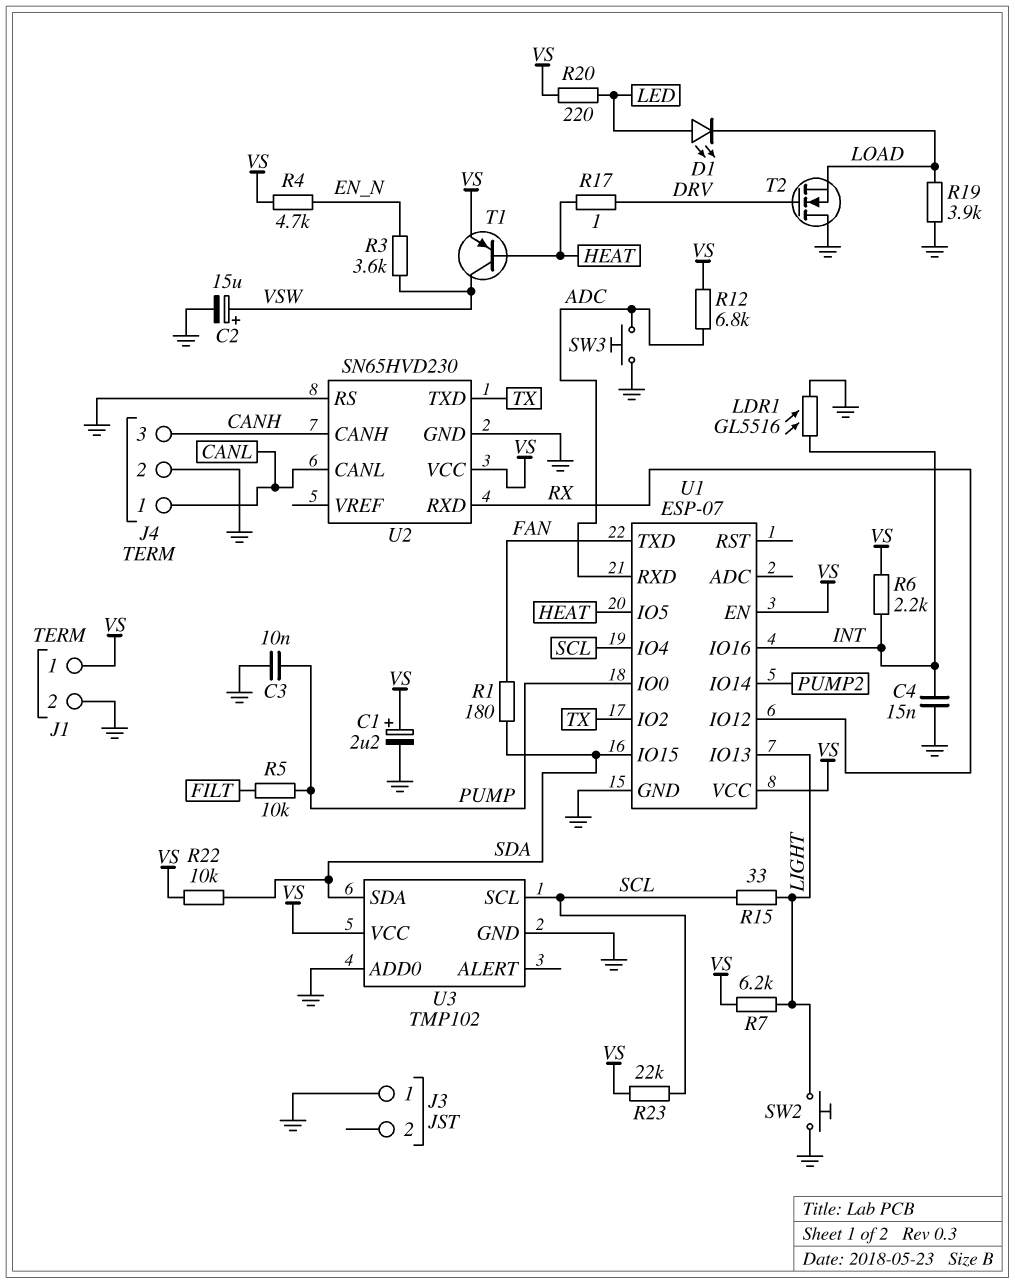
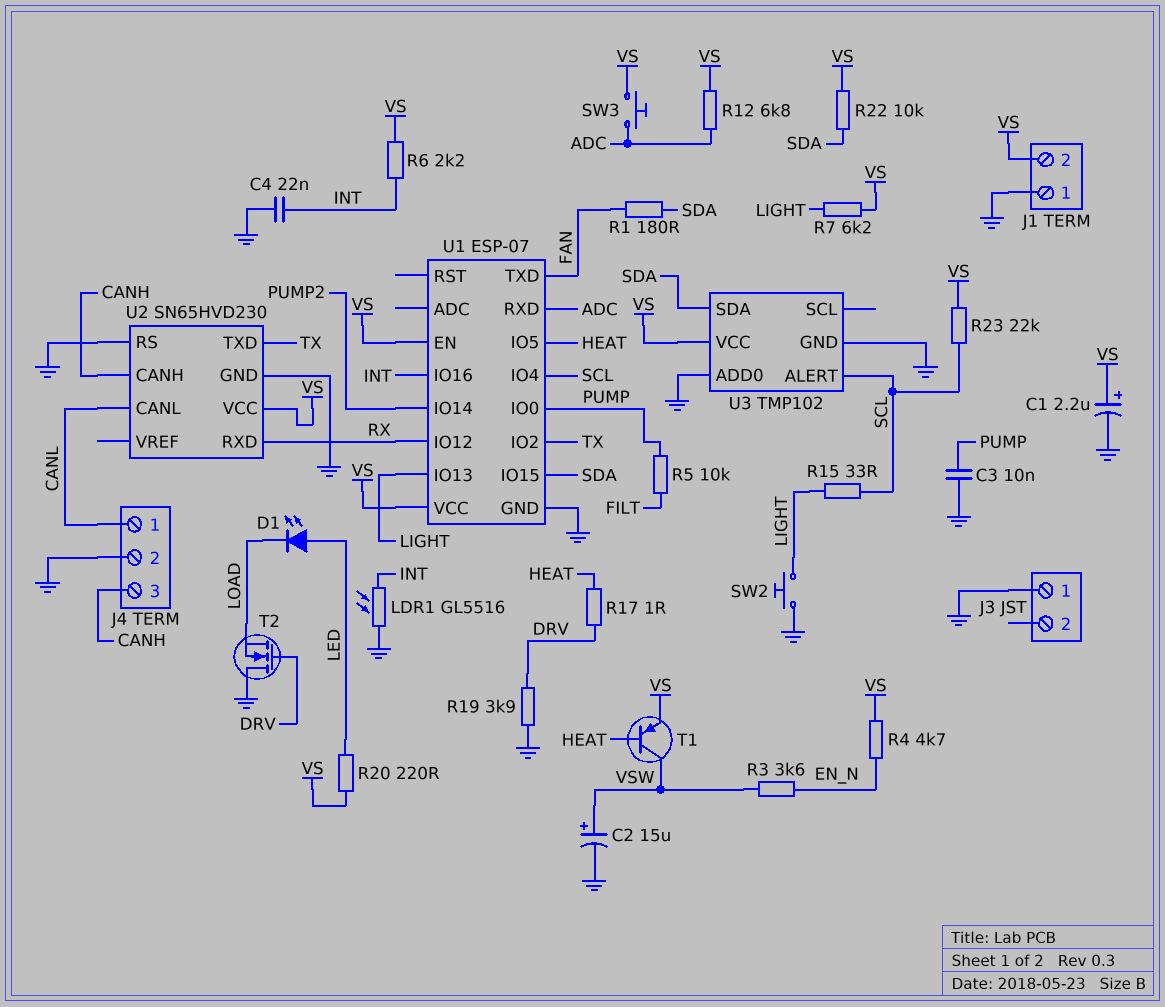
C4: 15nF (GND, INT) -> 22nF (GND, INT)
J1 pin 1: VS -> GND
J1 pin 2: GND -> VS
R19: 3.9k (GND, LOAD) -> 3.9k (DRV, GND)
SW3: button (ADC, GND) -> button (ADC, VS)
U3 pin ALERT: none -> SCL
U3 pin SCL: SCL -> none

